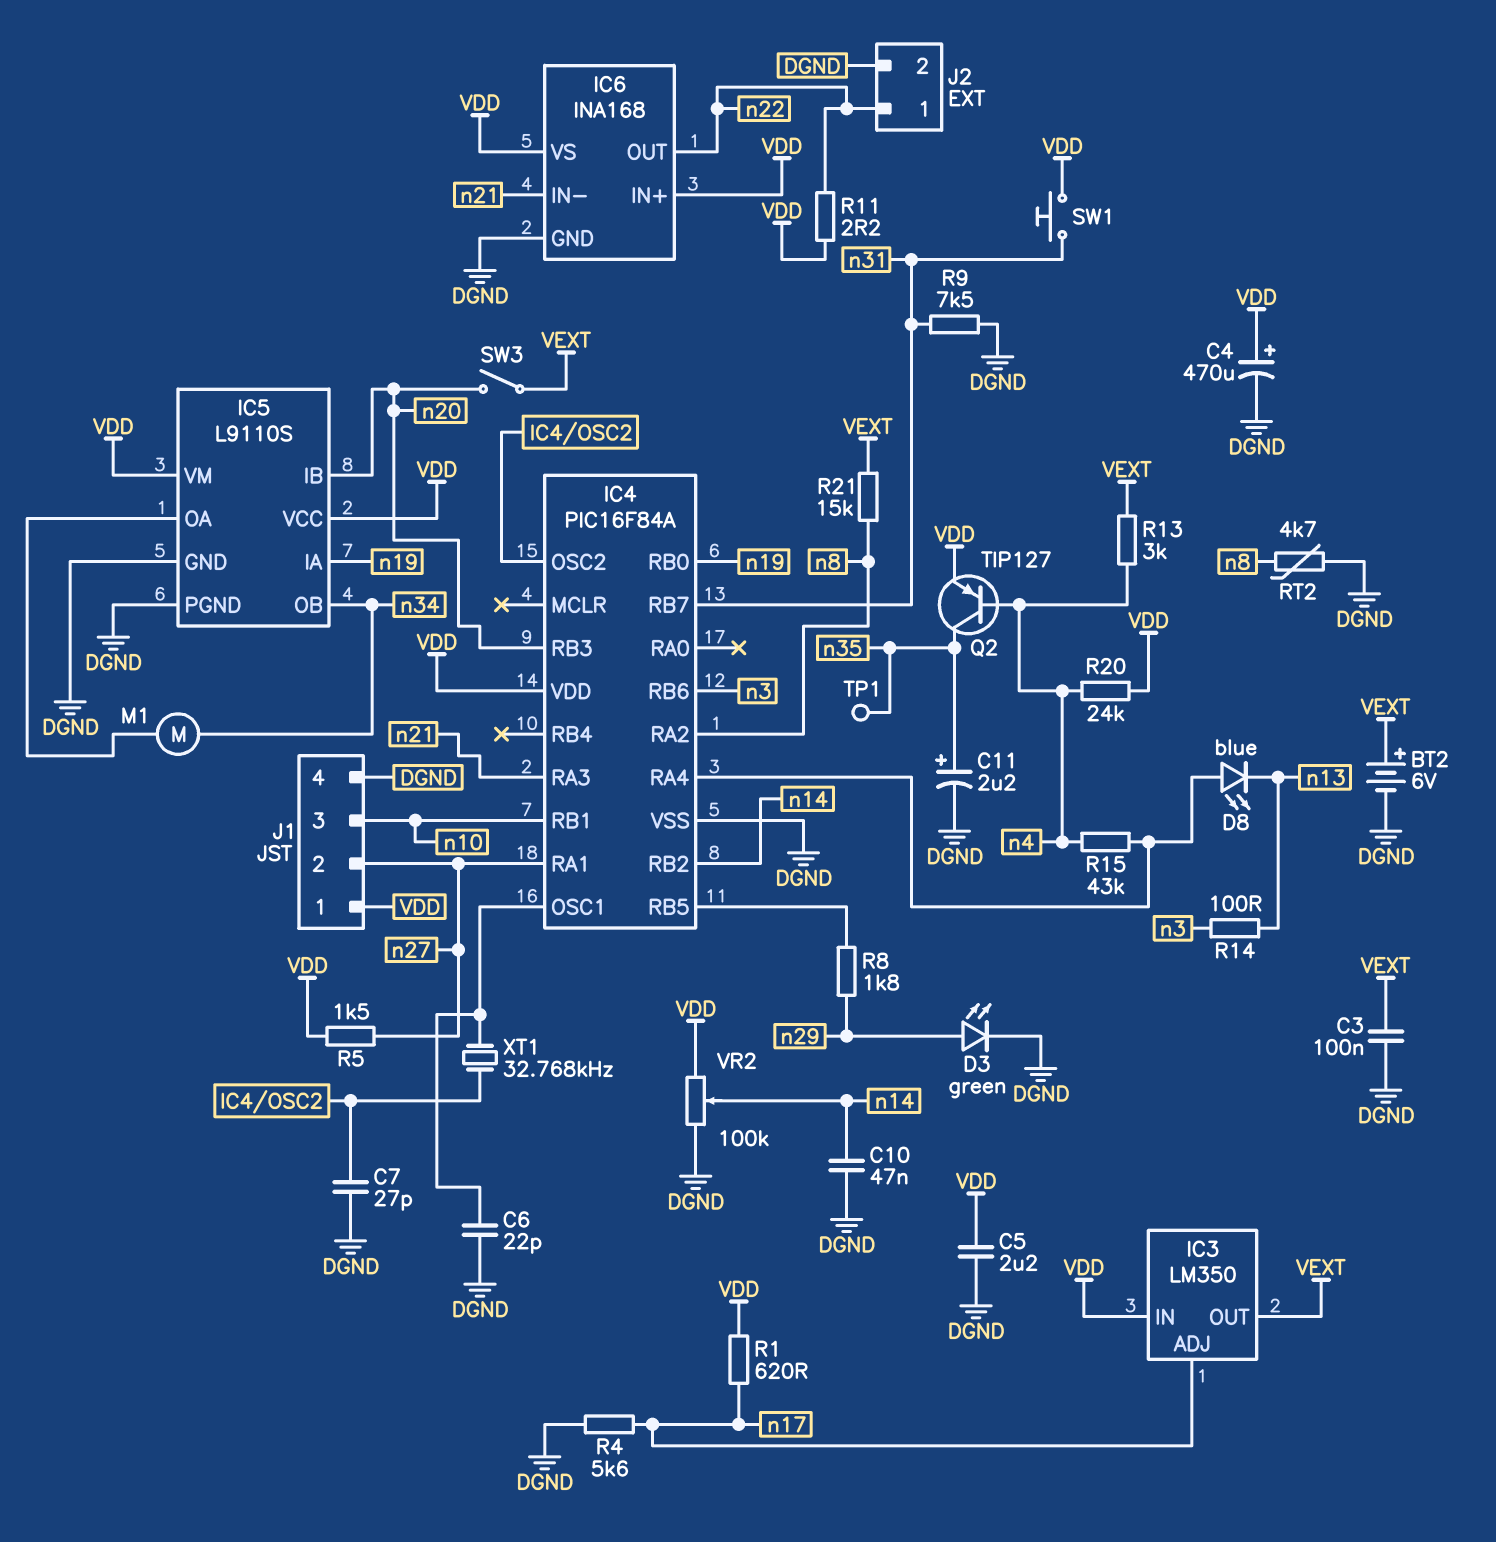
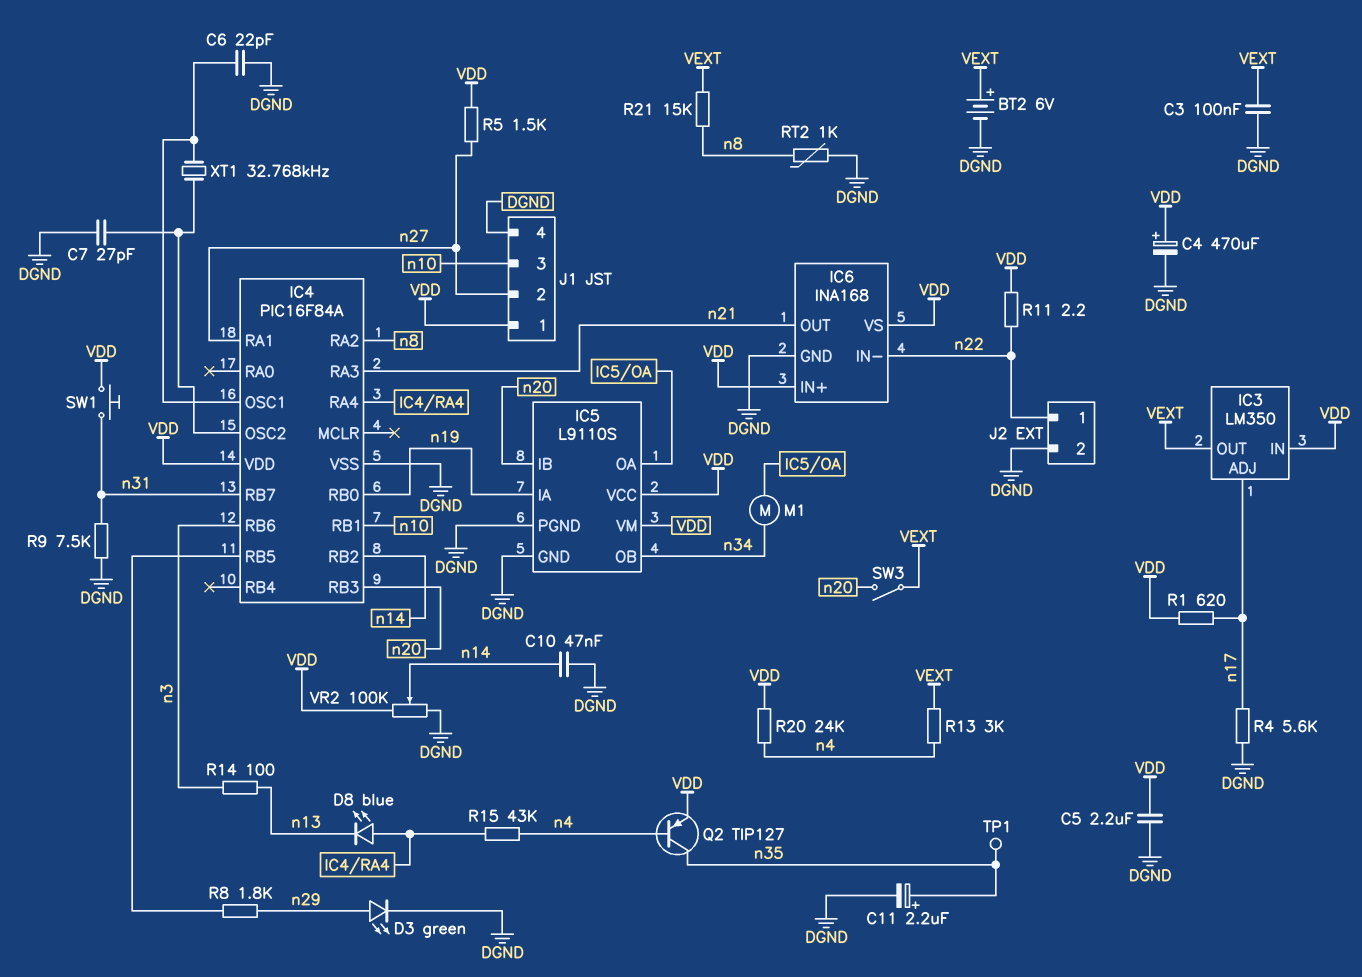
IC6 pin IN-: n21 -> n22
IC6 pin OUT: n22 -> n21
RT2: 4.7k (DGND, n8) -> 1k (DGND, n8)

